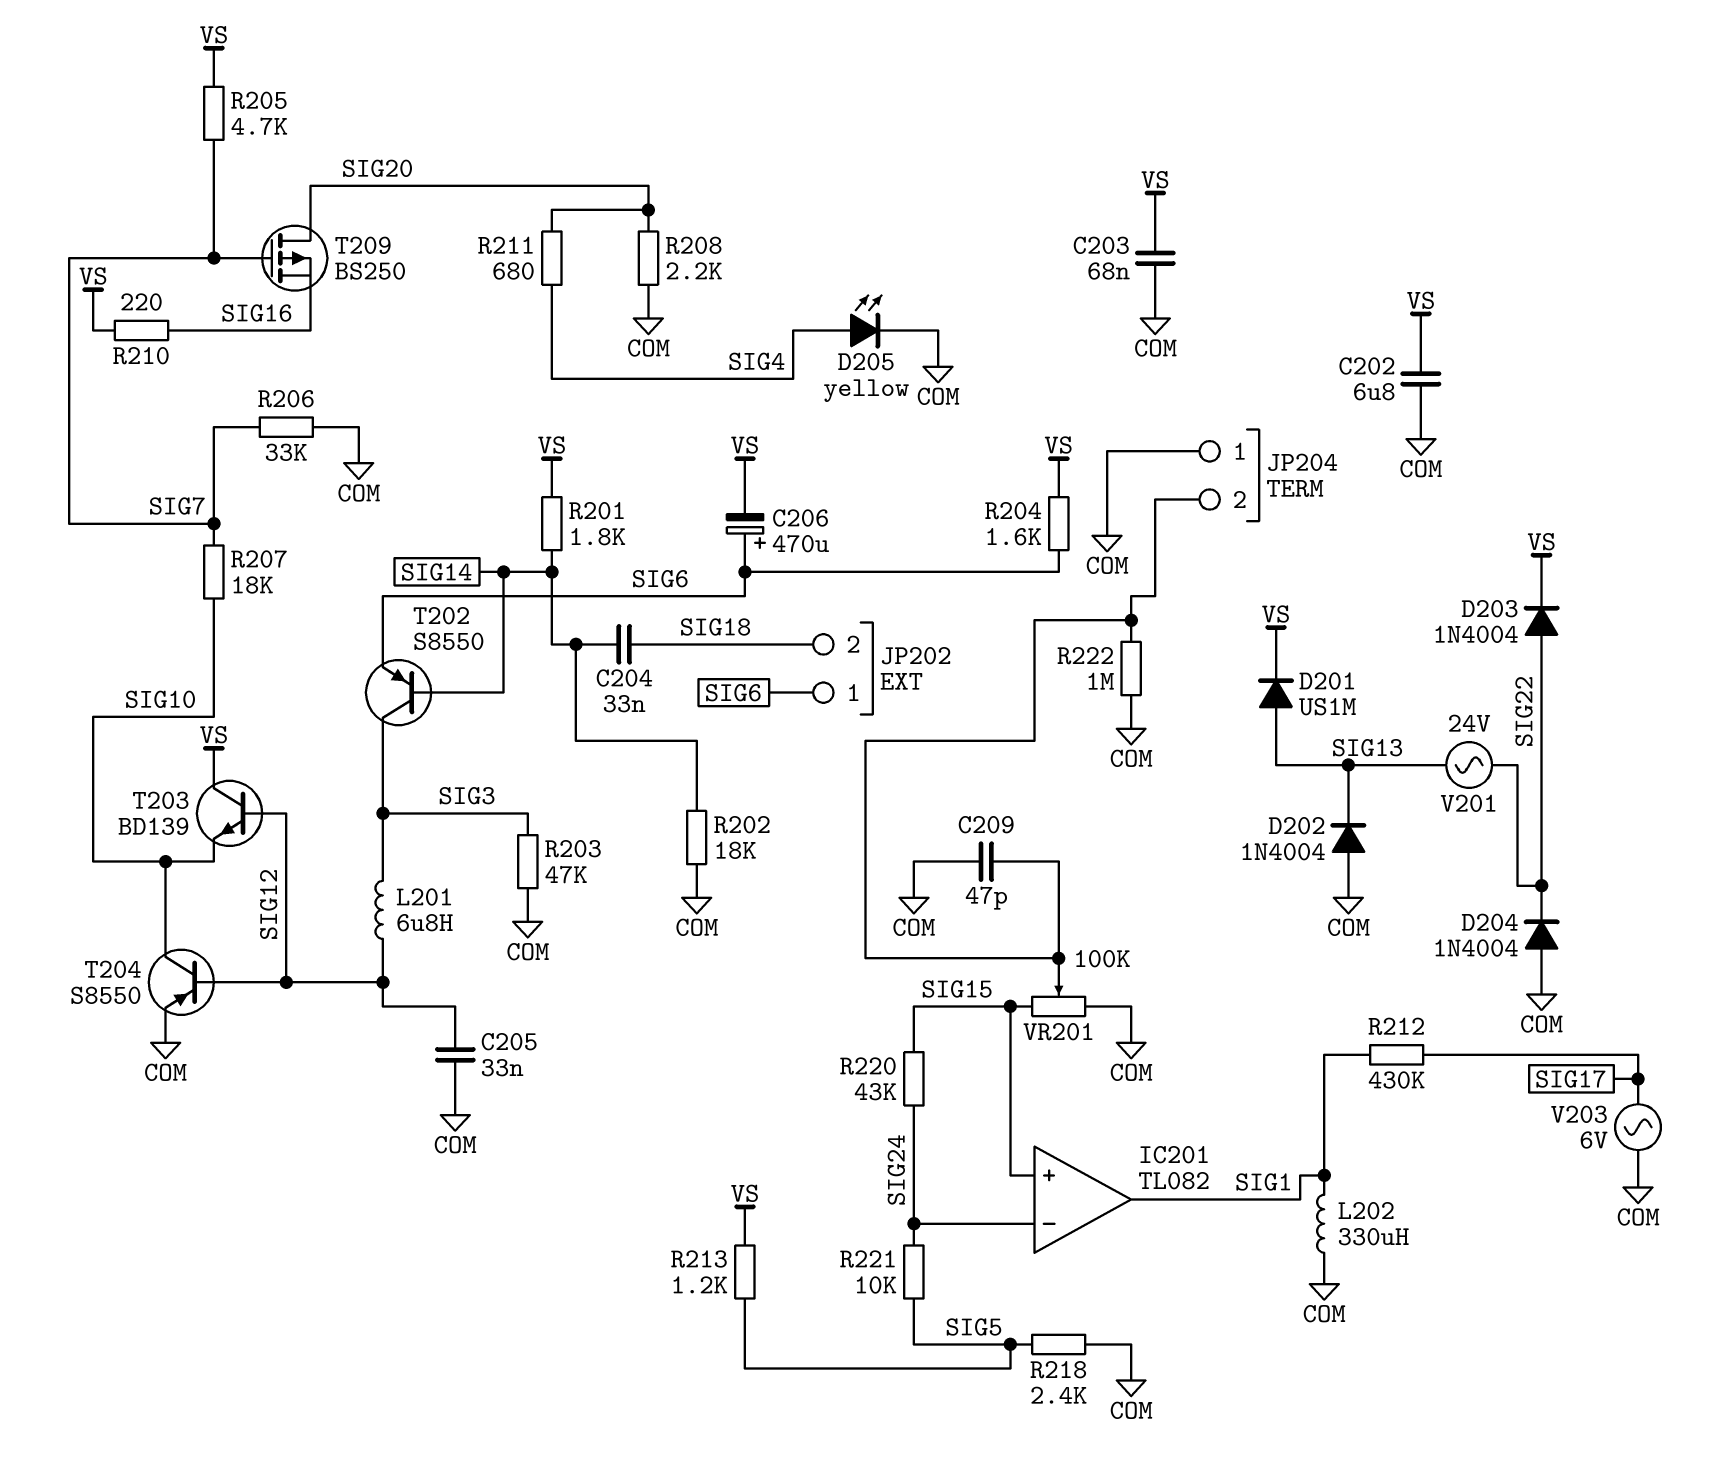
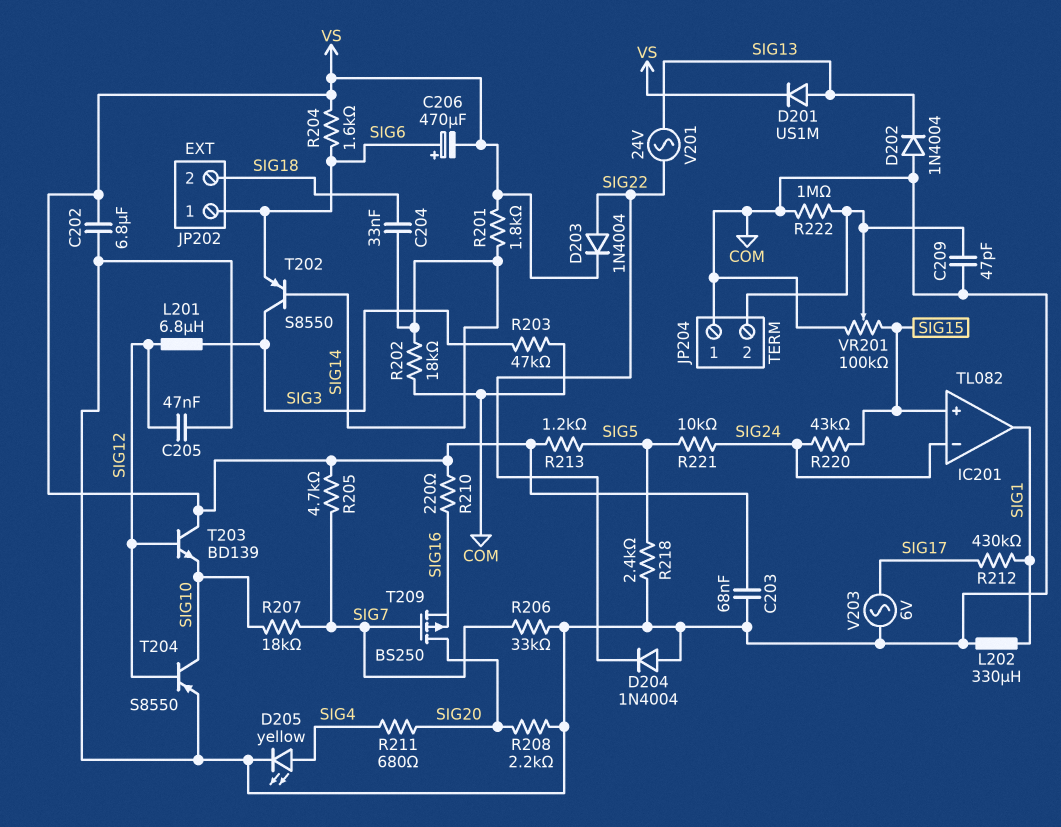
C205: 33nF (COM, SIG12) -> 47nF (COM, SIG12)

